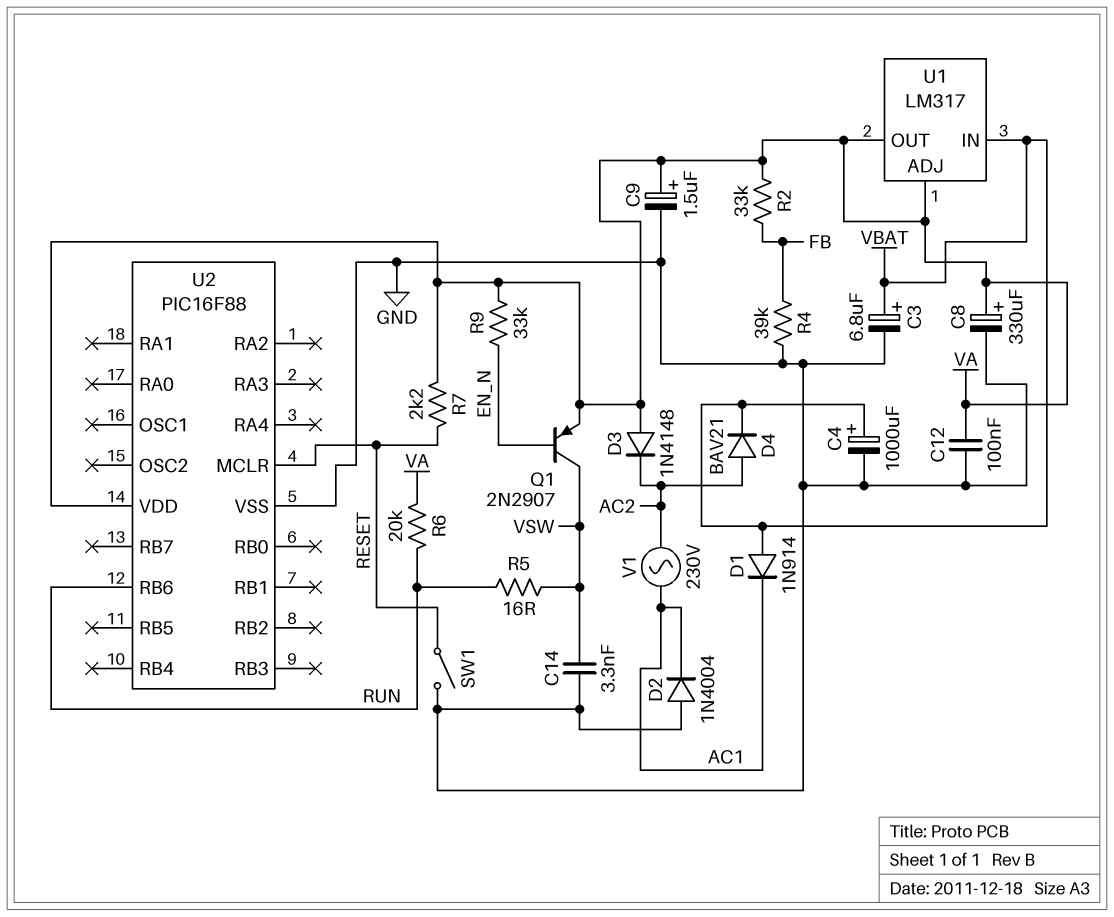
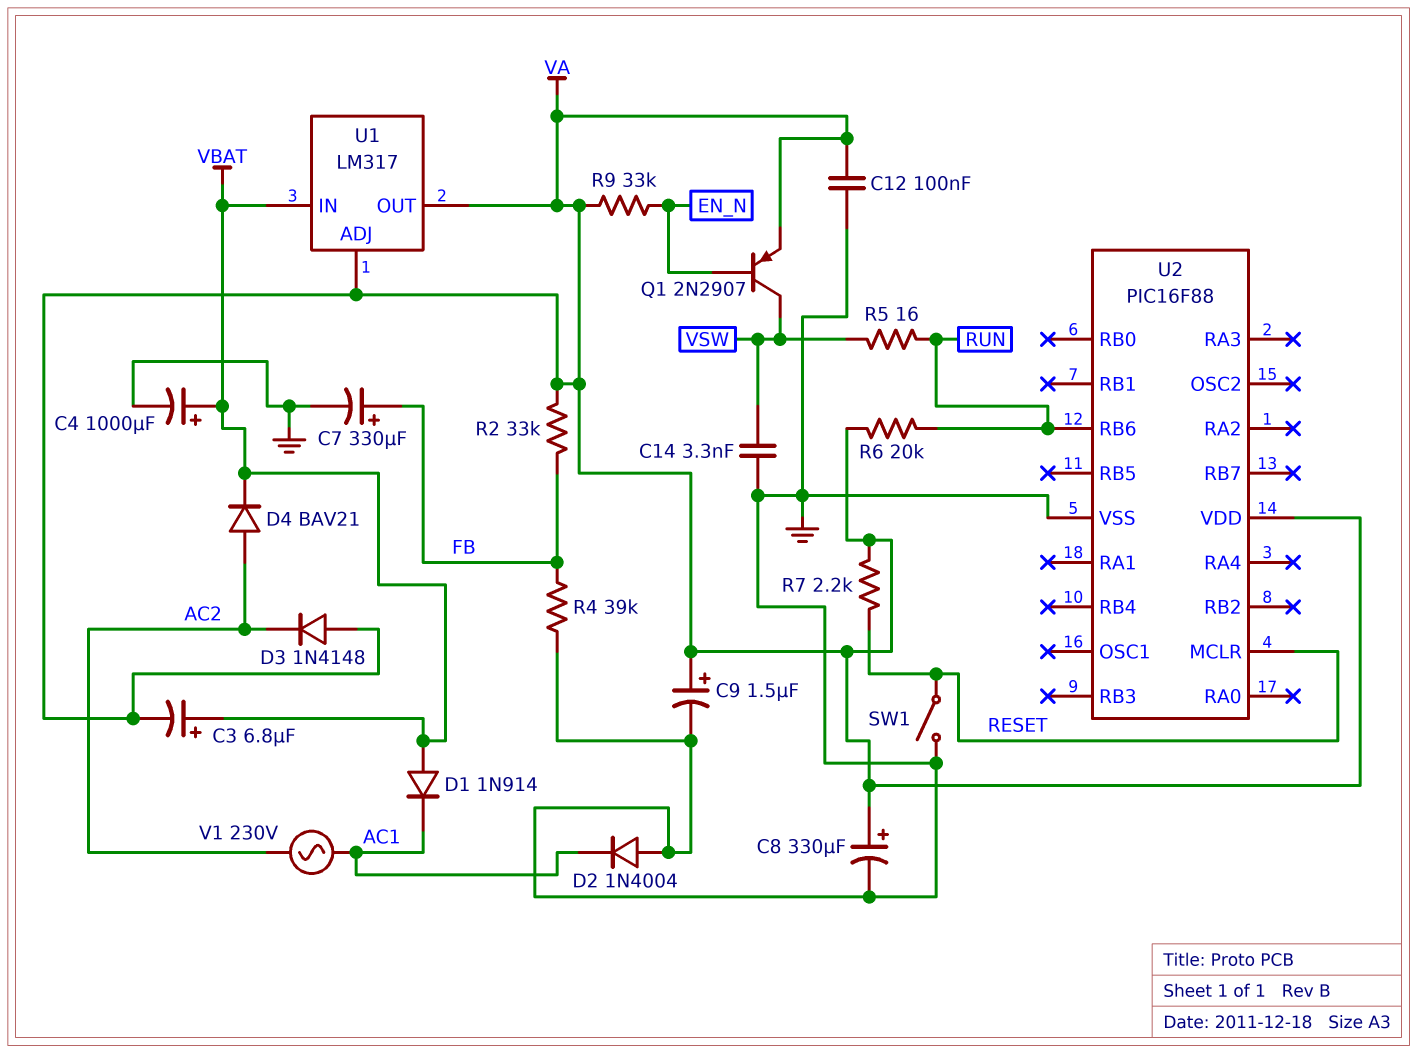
C3: 6.8uF (plus VBAT, minus GND) -> 6.8uF (plus VBAT, minus VA)
C7: none -> 330uF (plus FB, minus GND)

